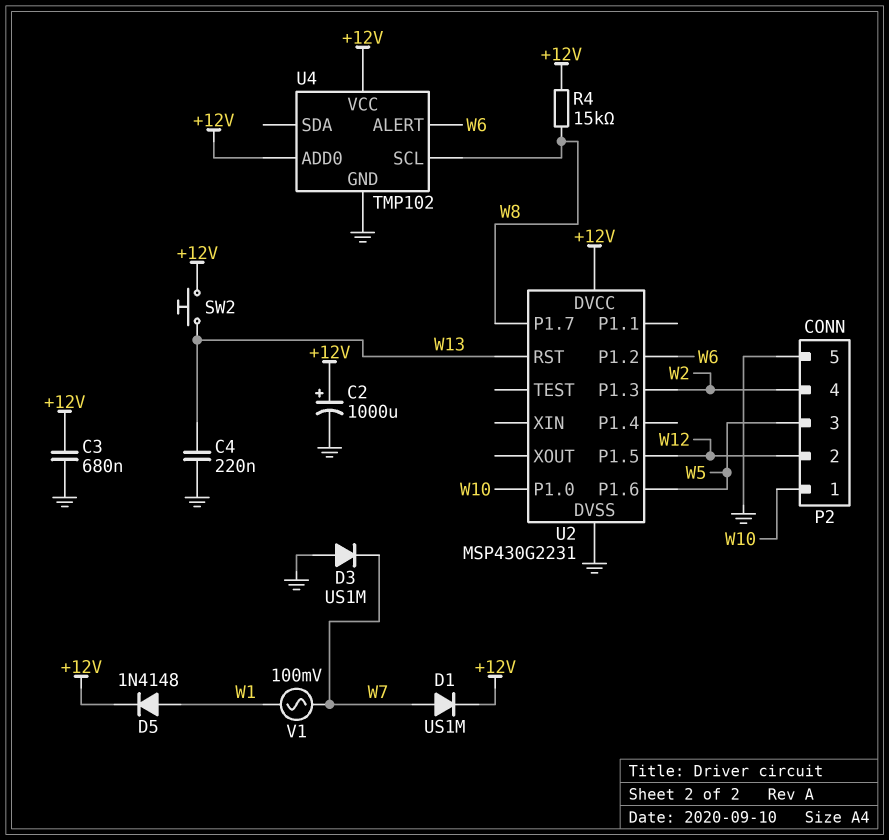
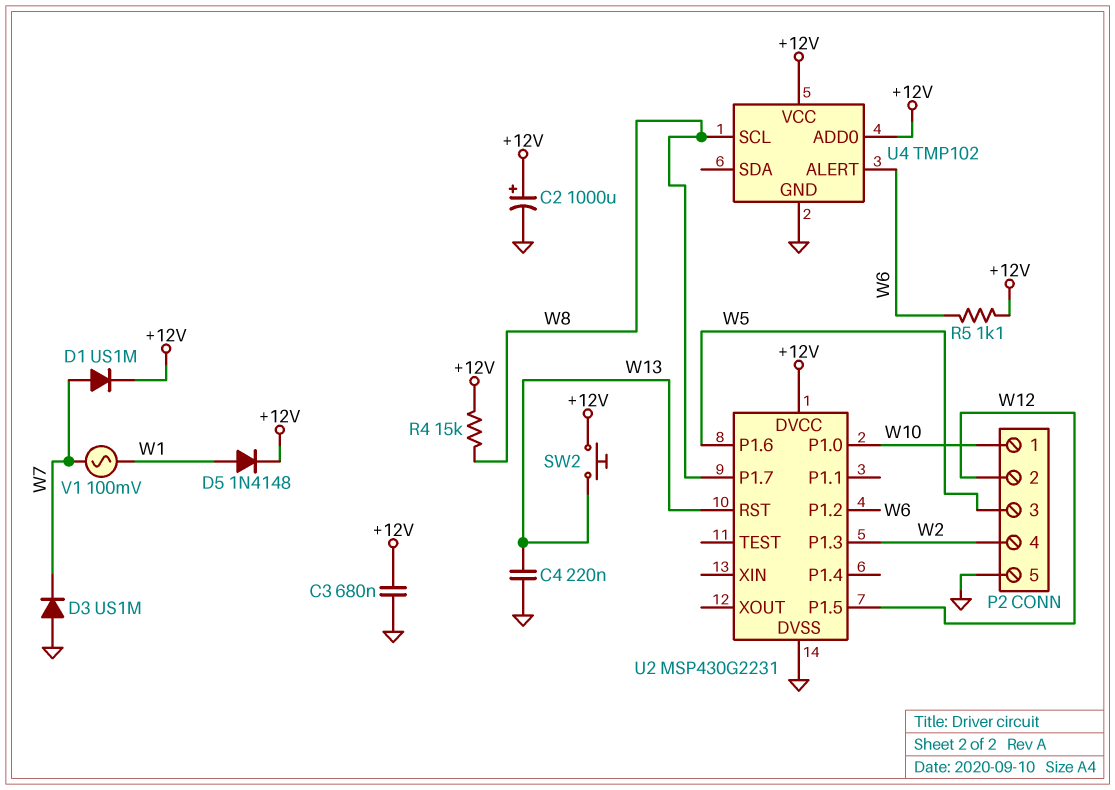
R5: none -> 1.1k (+12V, W6)

